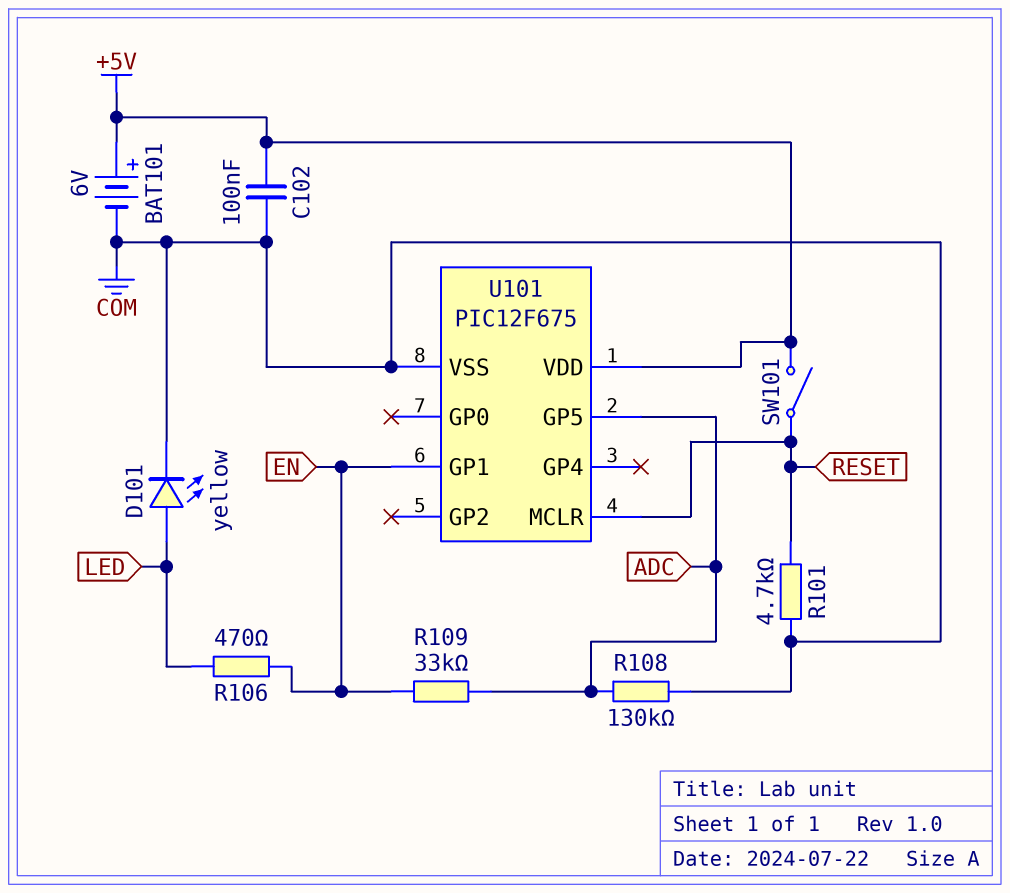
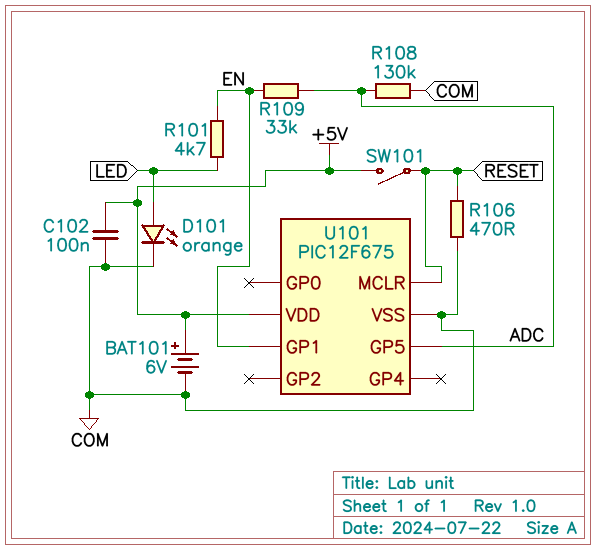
D101: LED yellow (A LED, K COM) -> LED orange (A LED, K COM)
R101: 4.7k (COM, RESET) -> 4.7k (EN, LED)
R106: 470 (EN, LED) -> 470 (COM, RESET)

